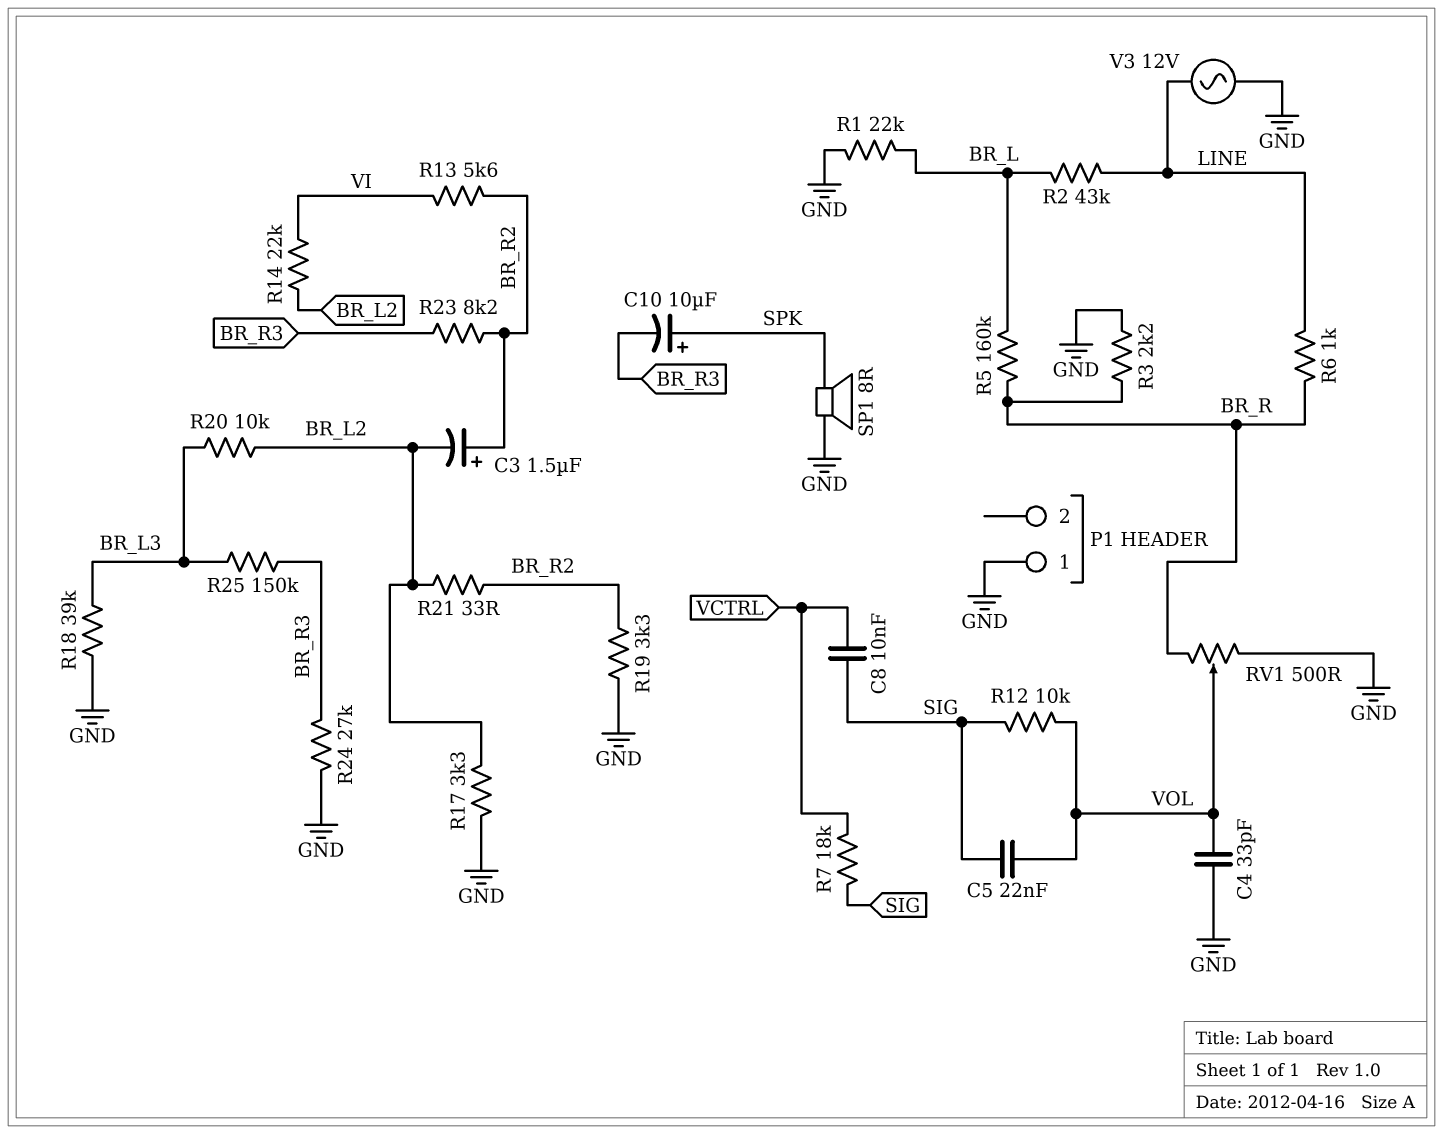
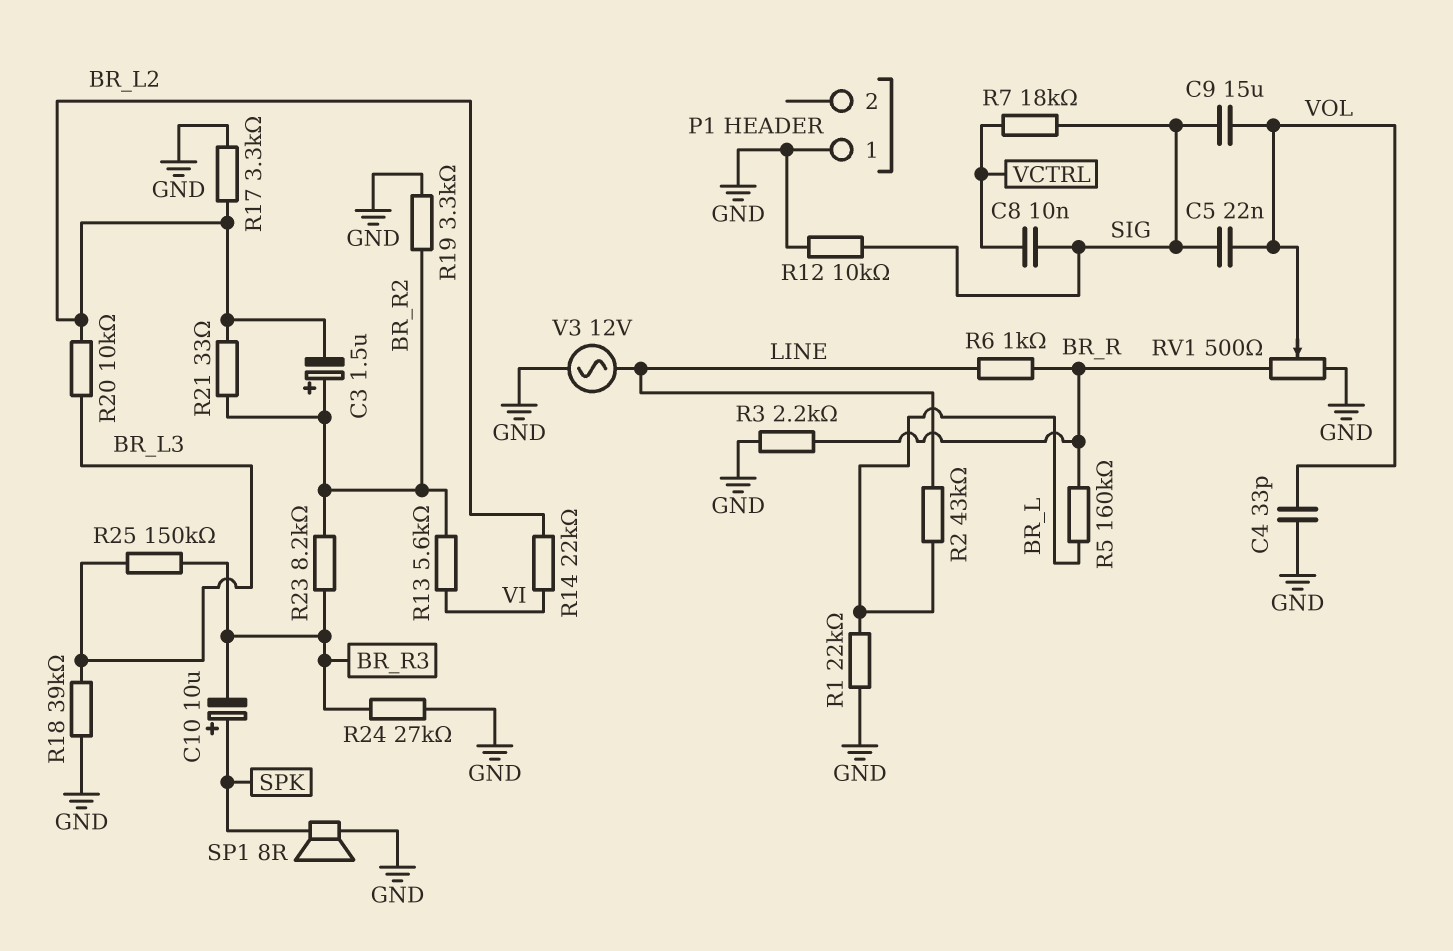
C9: none -> 15uF (SIG, VOL)
R12: 10k (SIG, VOL) -> 10k (GND, SIG)

